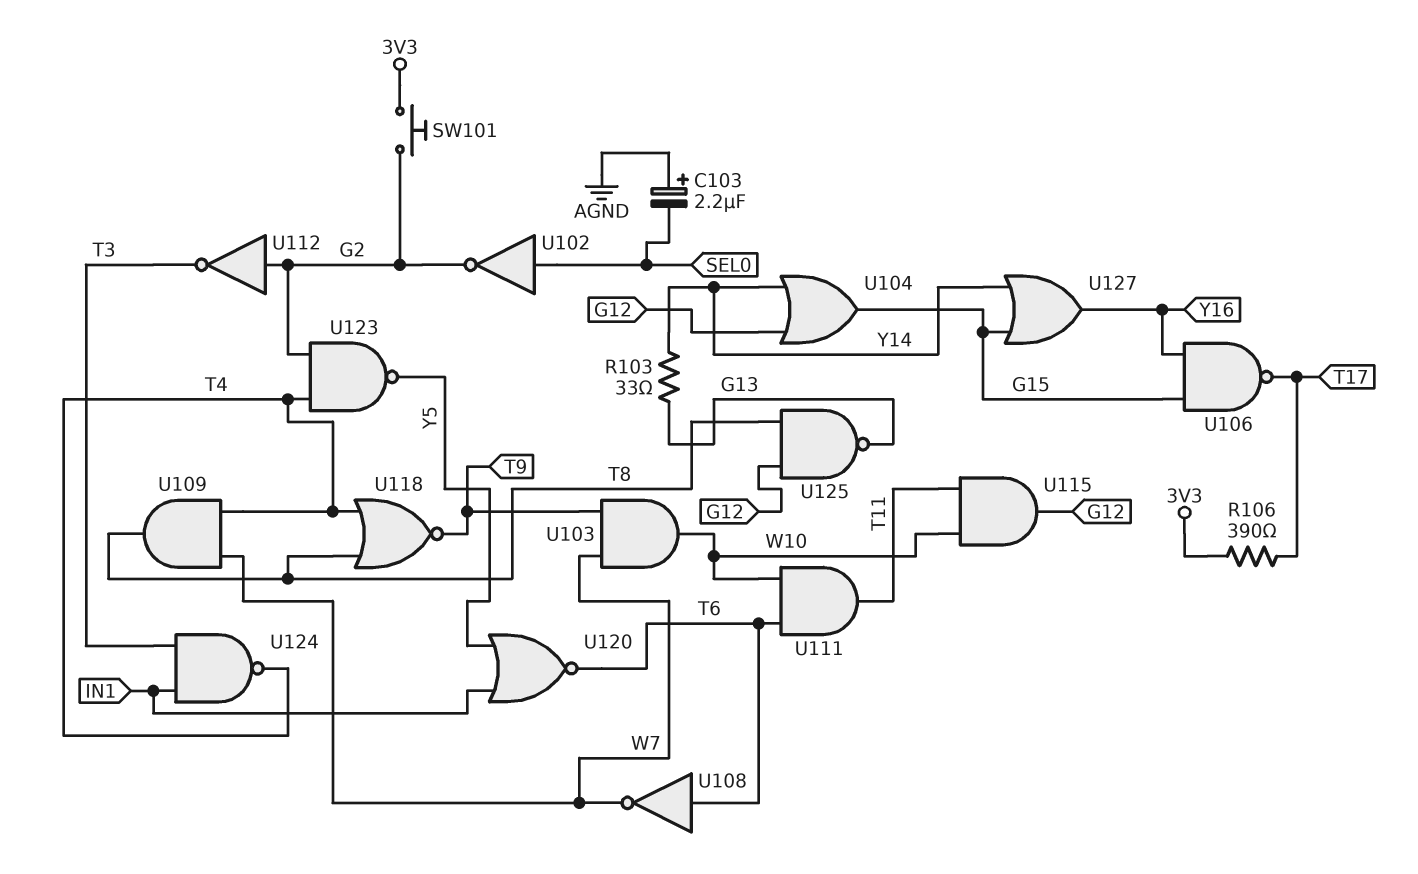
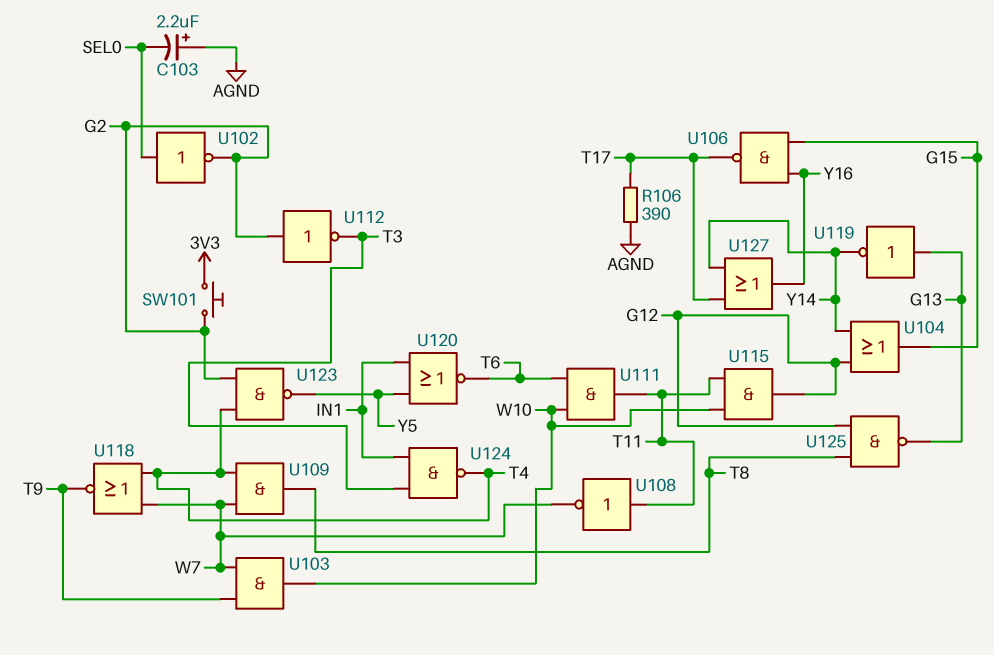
R103: 33 (G13, Y14) -> none
R106: 390 (3V3, T17) -> 390 (AGND, T17)
U108: NOT (in T6, out W7) -> NOT (in T11, out W7)
U118: NOR (in T4, in T8, out T9) -> NOR (in T4, in W7, out T9)
U119: none -> NOT (in G13, out Y14)
U127: OR (in G15, in Y14, out Y16) -> OR (in T17, in Y14, out Y16)

